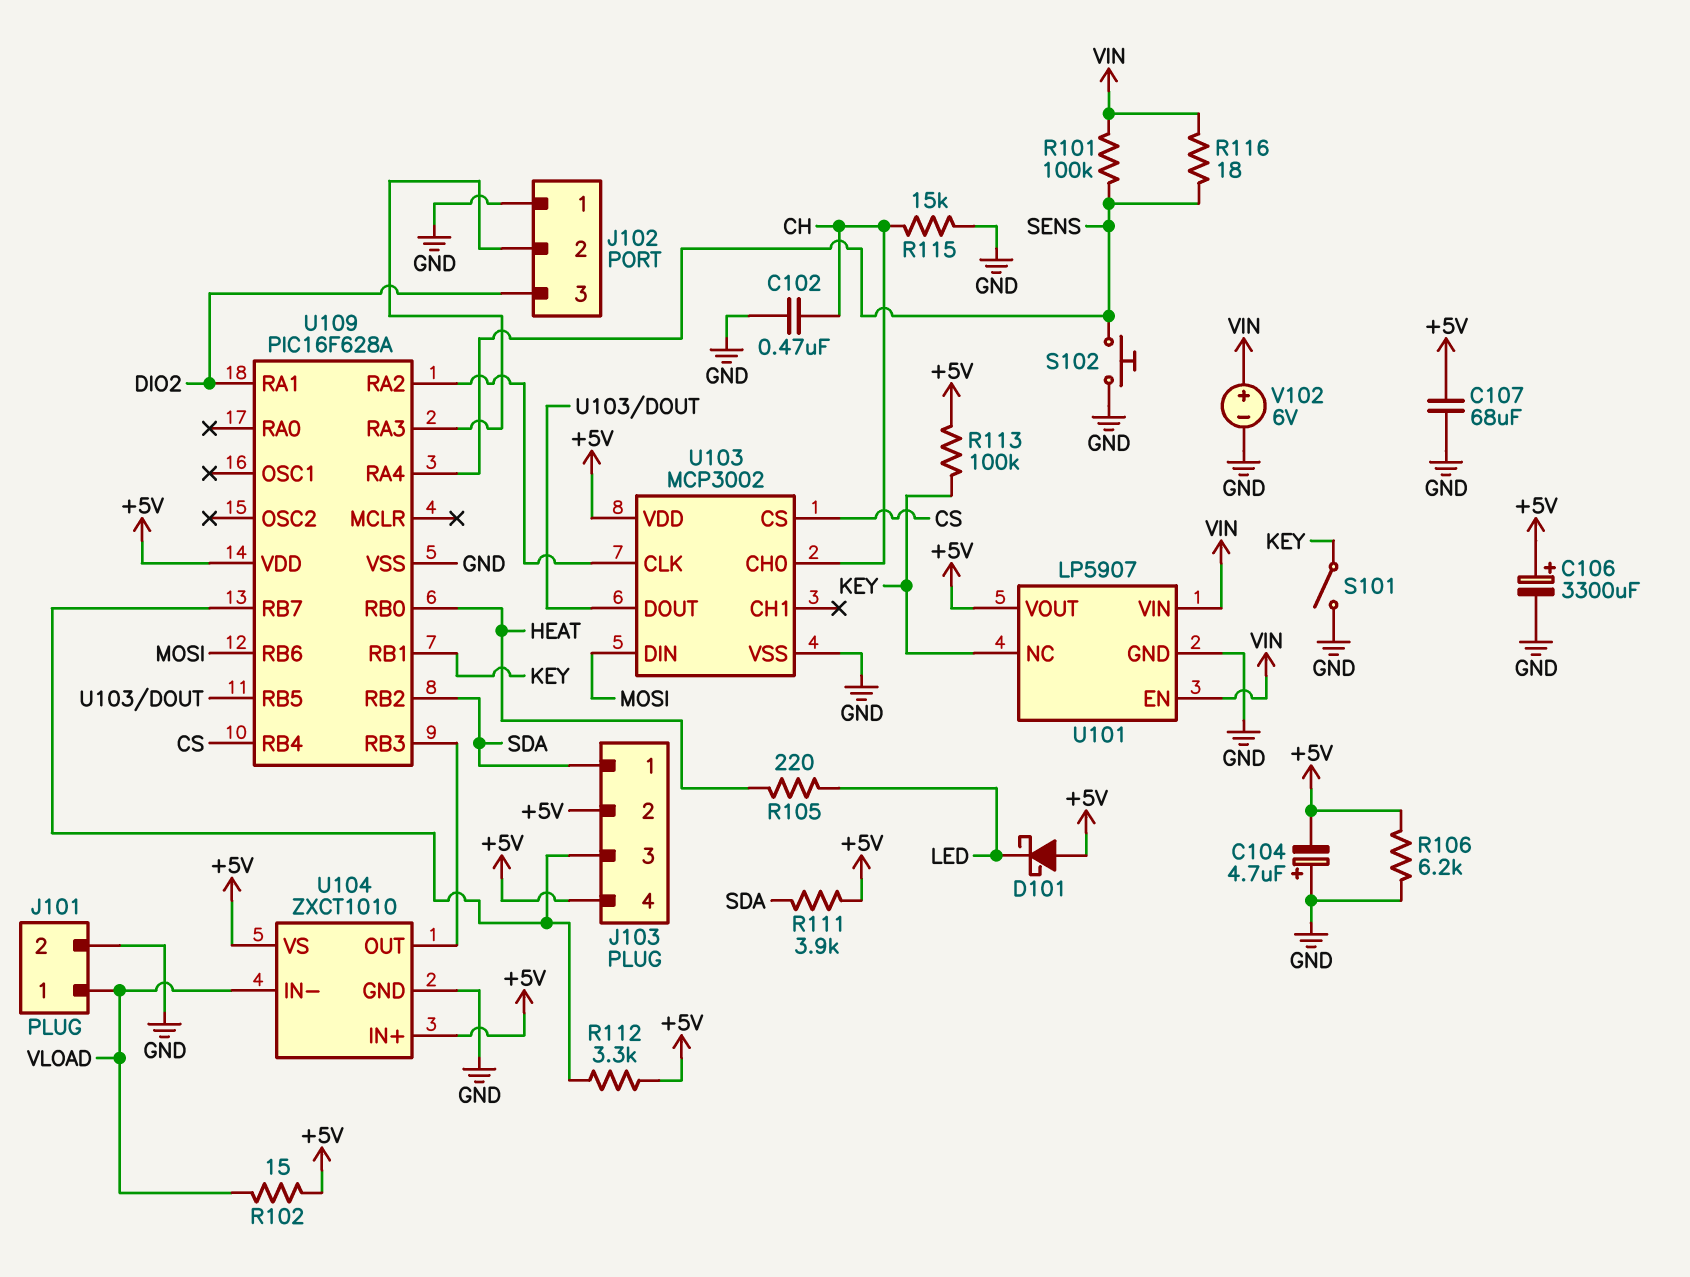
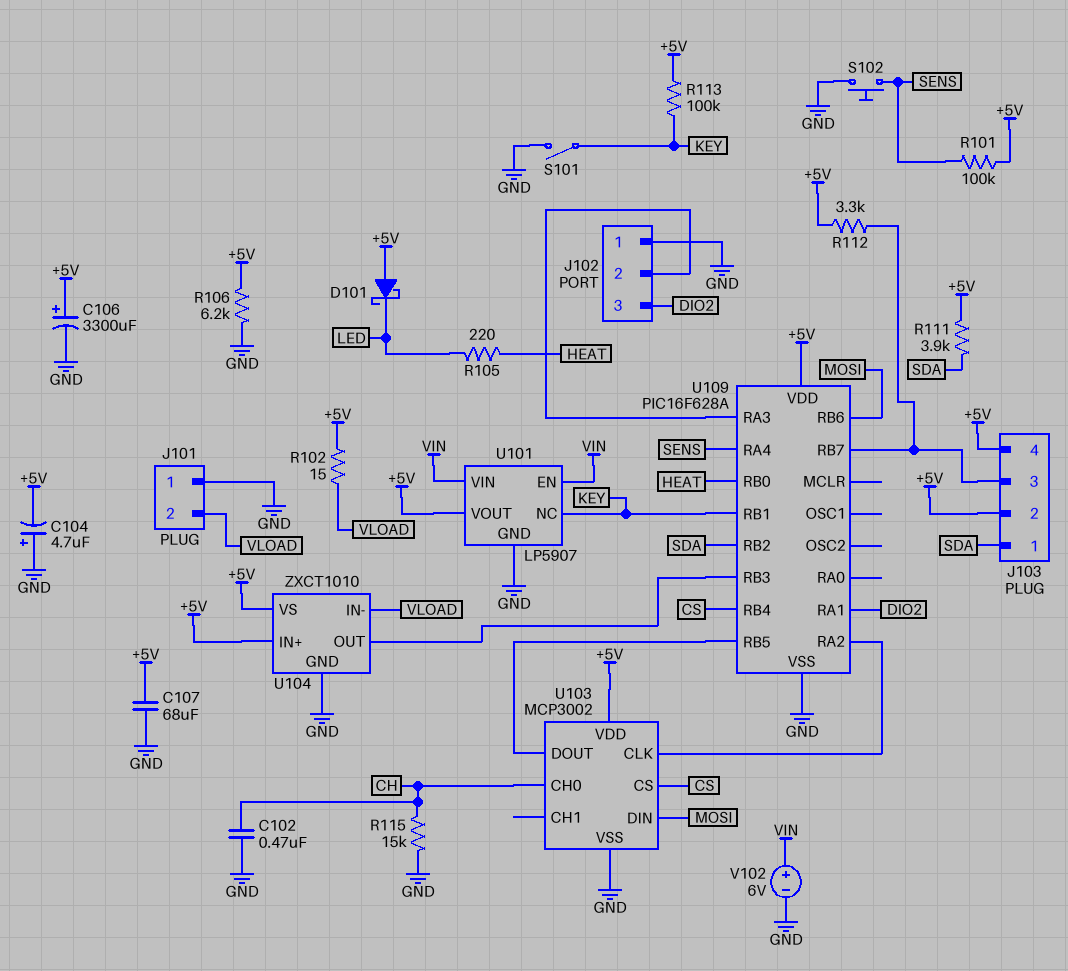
J101 pin 1: VLOAD -> GND
J101 pin 2: GND -> VLOAD
R101: 100k (SENS, VIN) -> 100k (+5V, SENS)
R116: 18 (SENS, VIN) -> none

